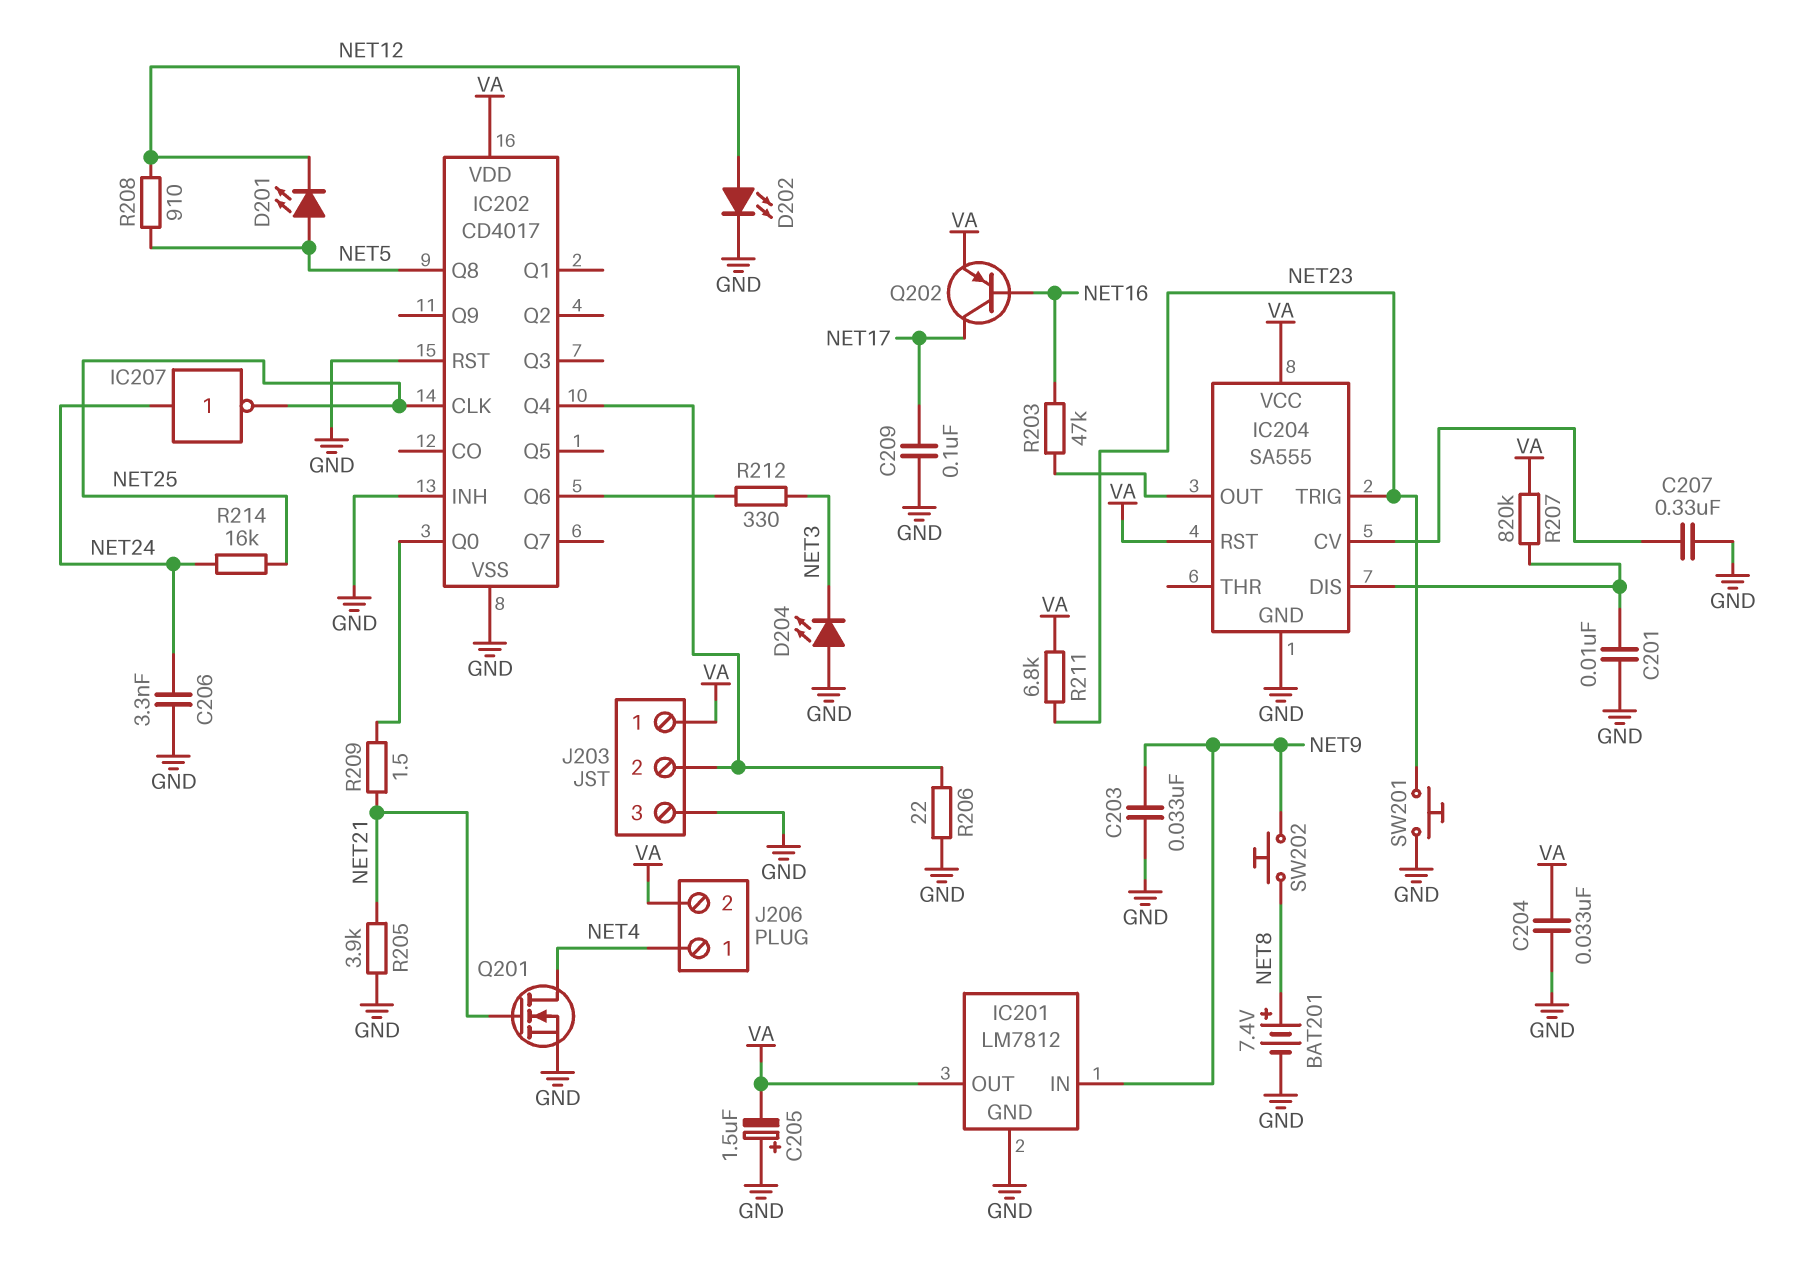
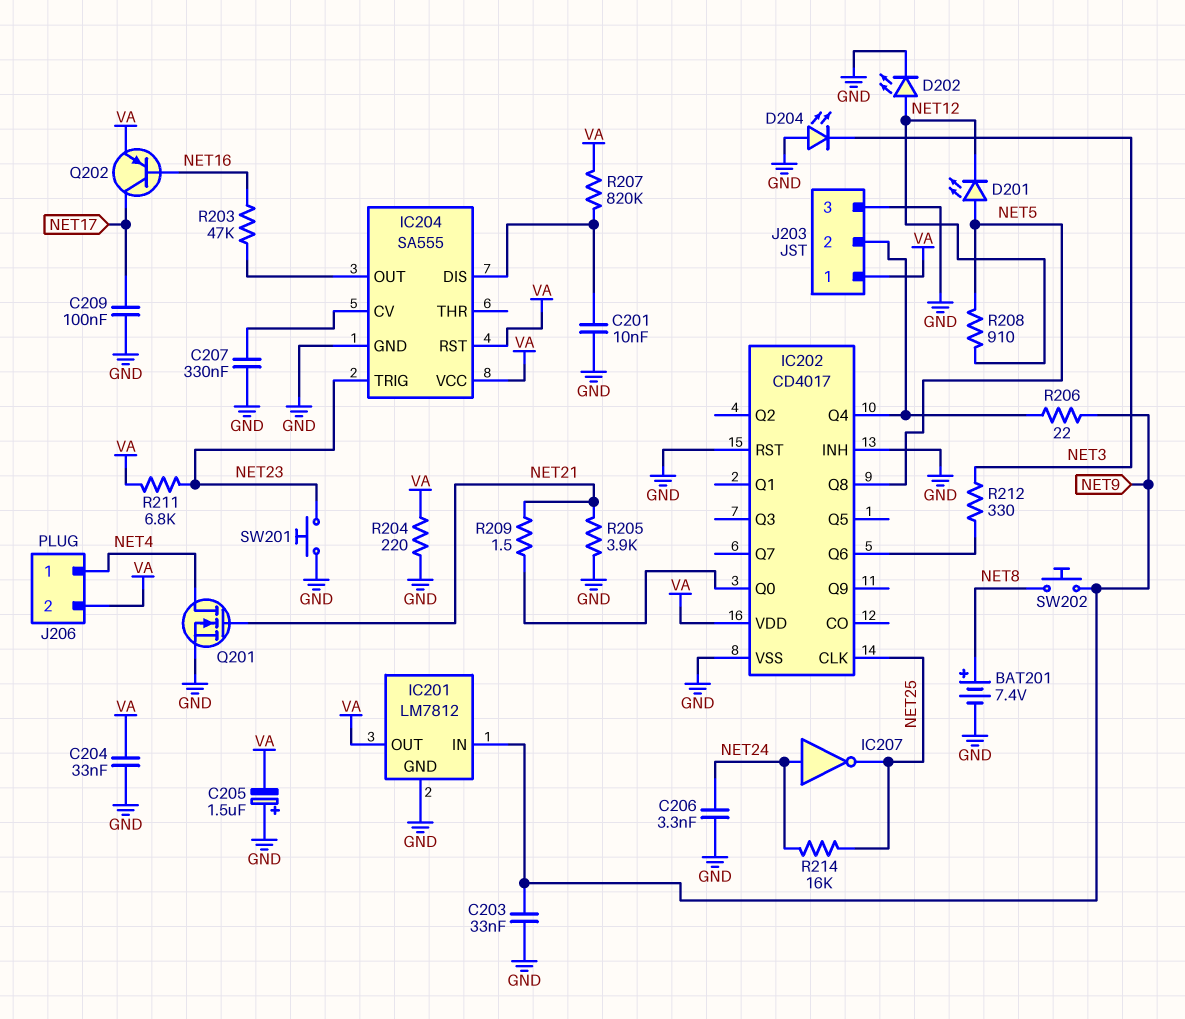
R204: none -> 220 (GND, VA)
R206: 22 (GND, IC202/Q4) -> 22 (IC202/Q4, NET9)

